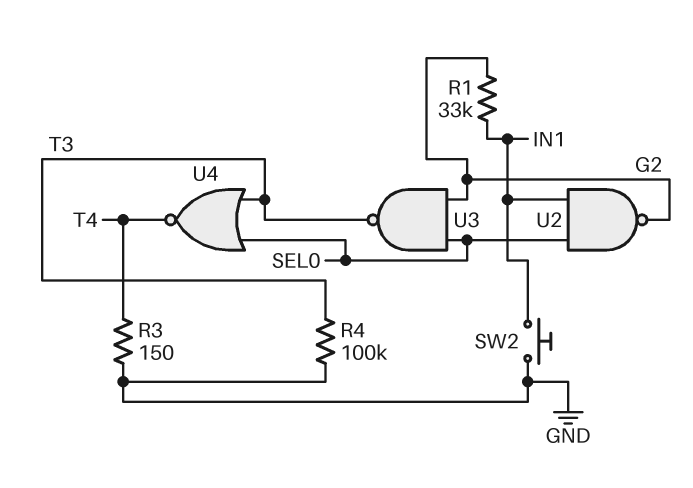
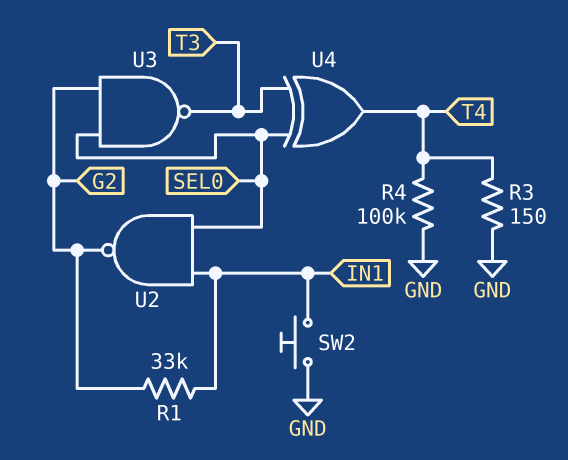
R4: 100k (GND, T3) -> 100k (GND, T4)
U4: NOR (in SEL0, in T3, out T4) -> XOR (in SEL0, in T3, out T4)

